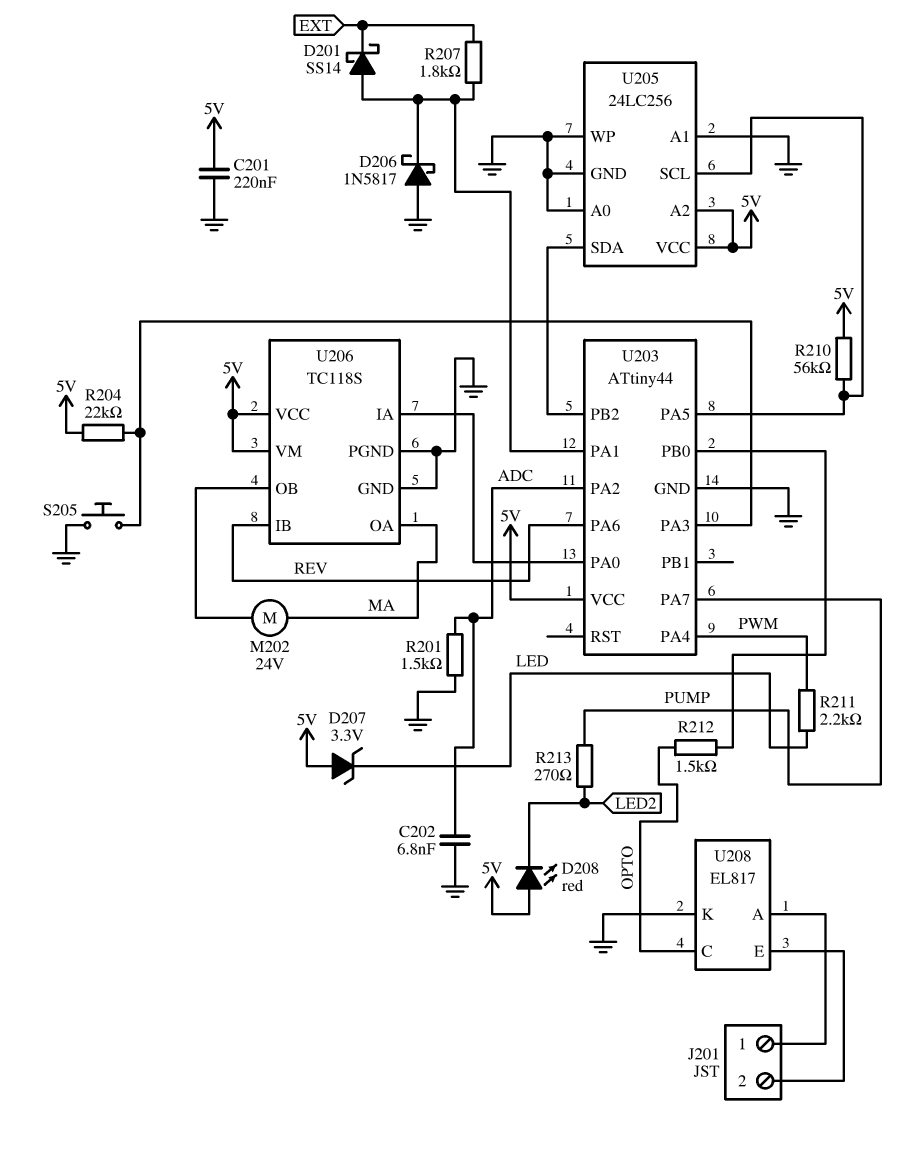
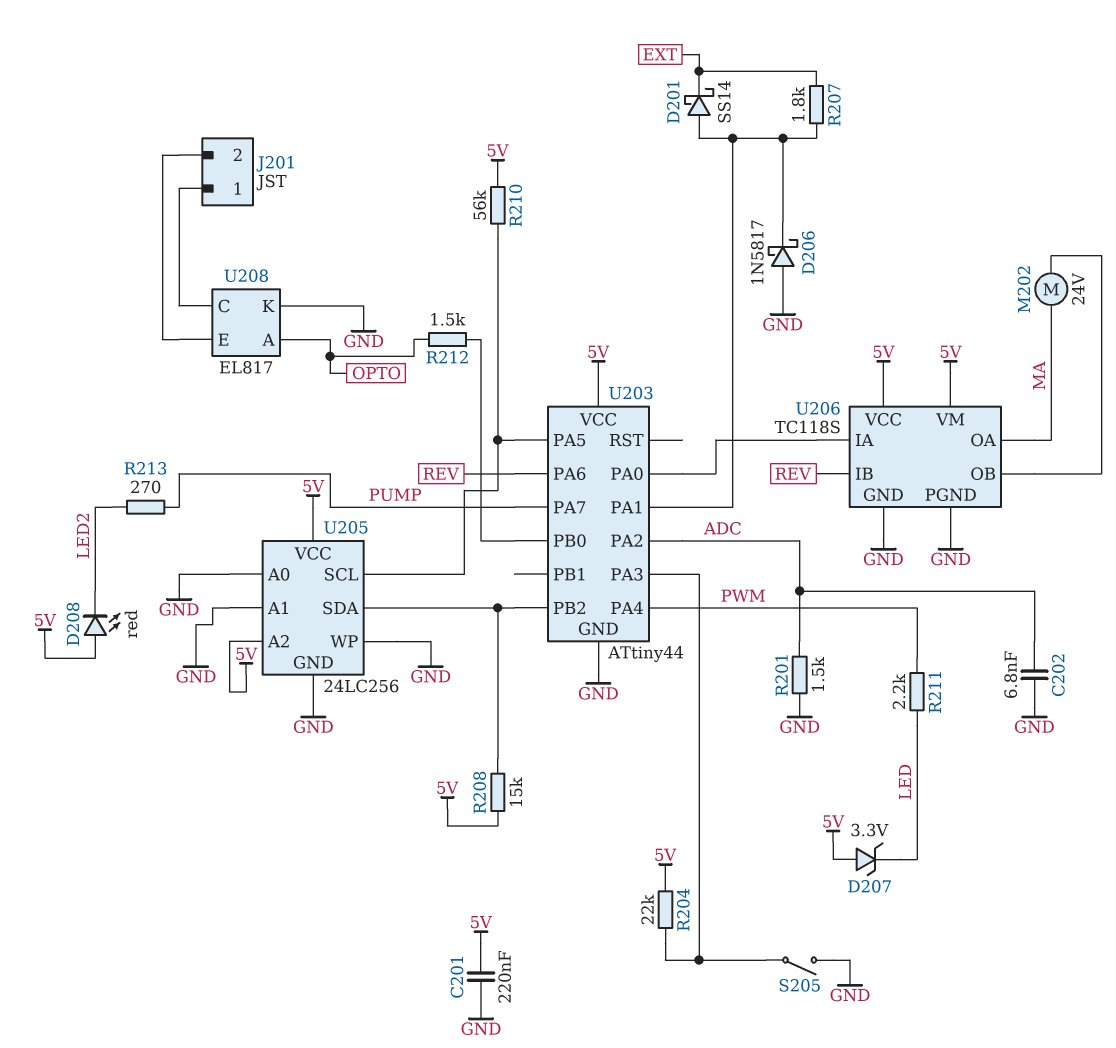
R208: none -> 15k (5V, U203/PB2)
S205: button (GND, U203/PA3) -> switch (GND, U203/PA3)
U208 pin A: J201/1 -> OPTO
U208 pin C: OPTO -> J201/1

